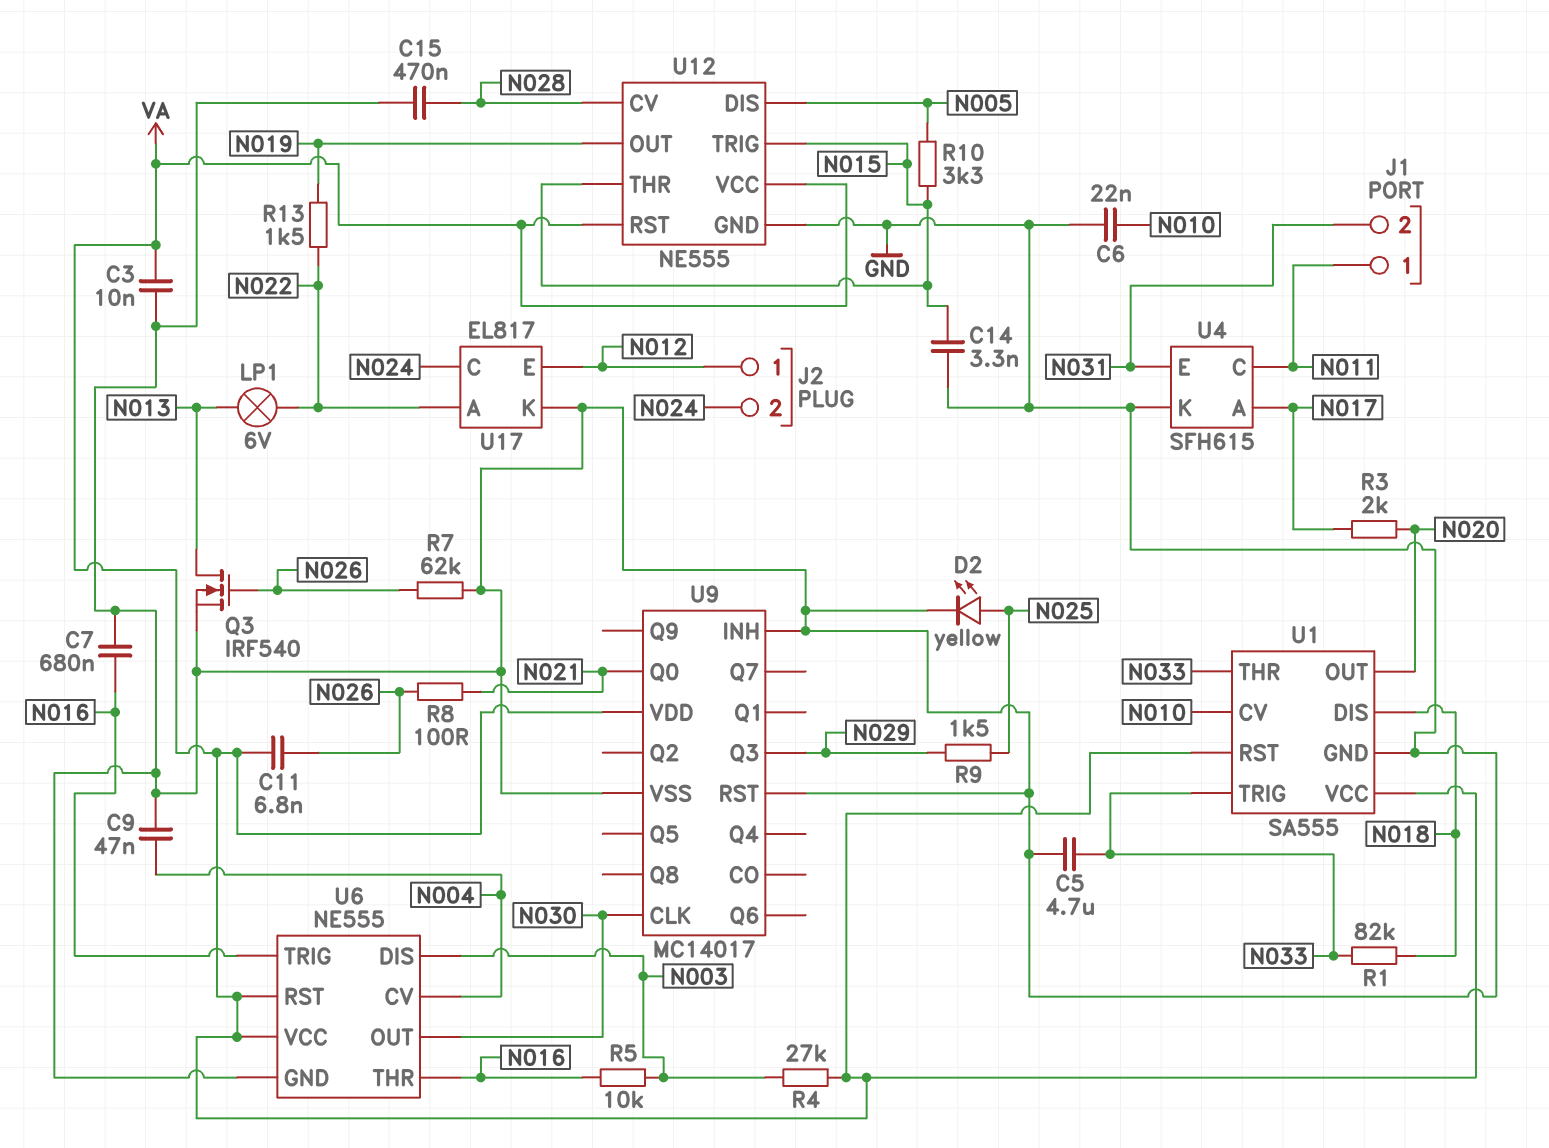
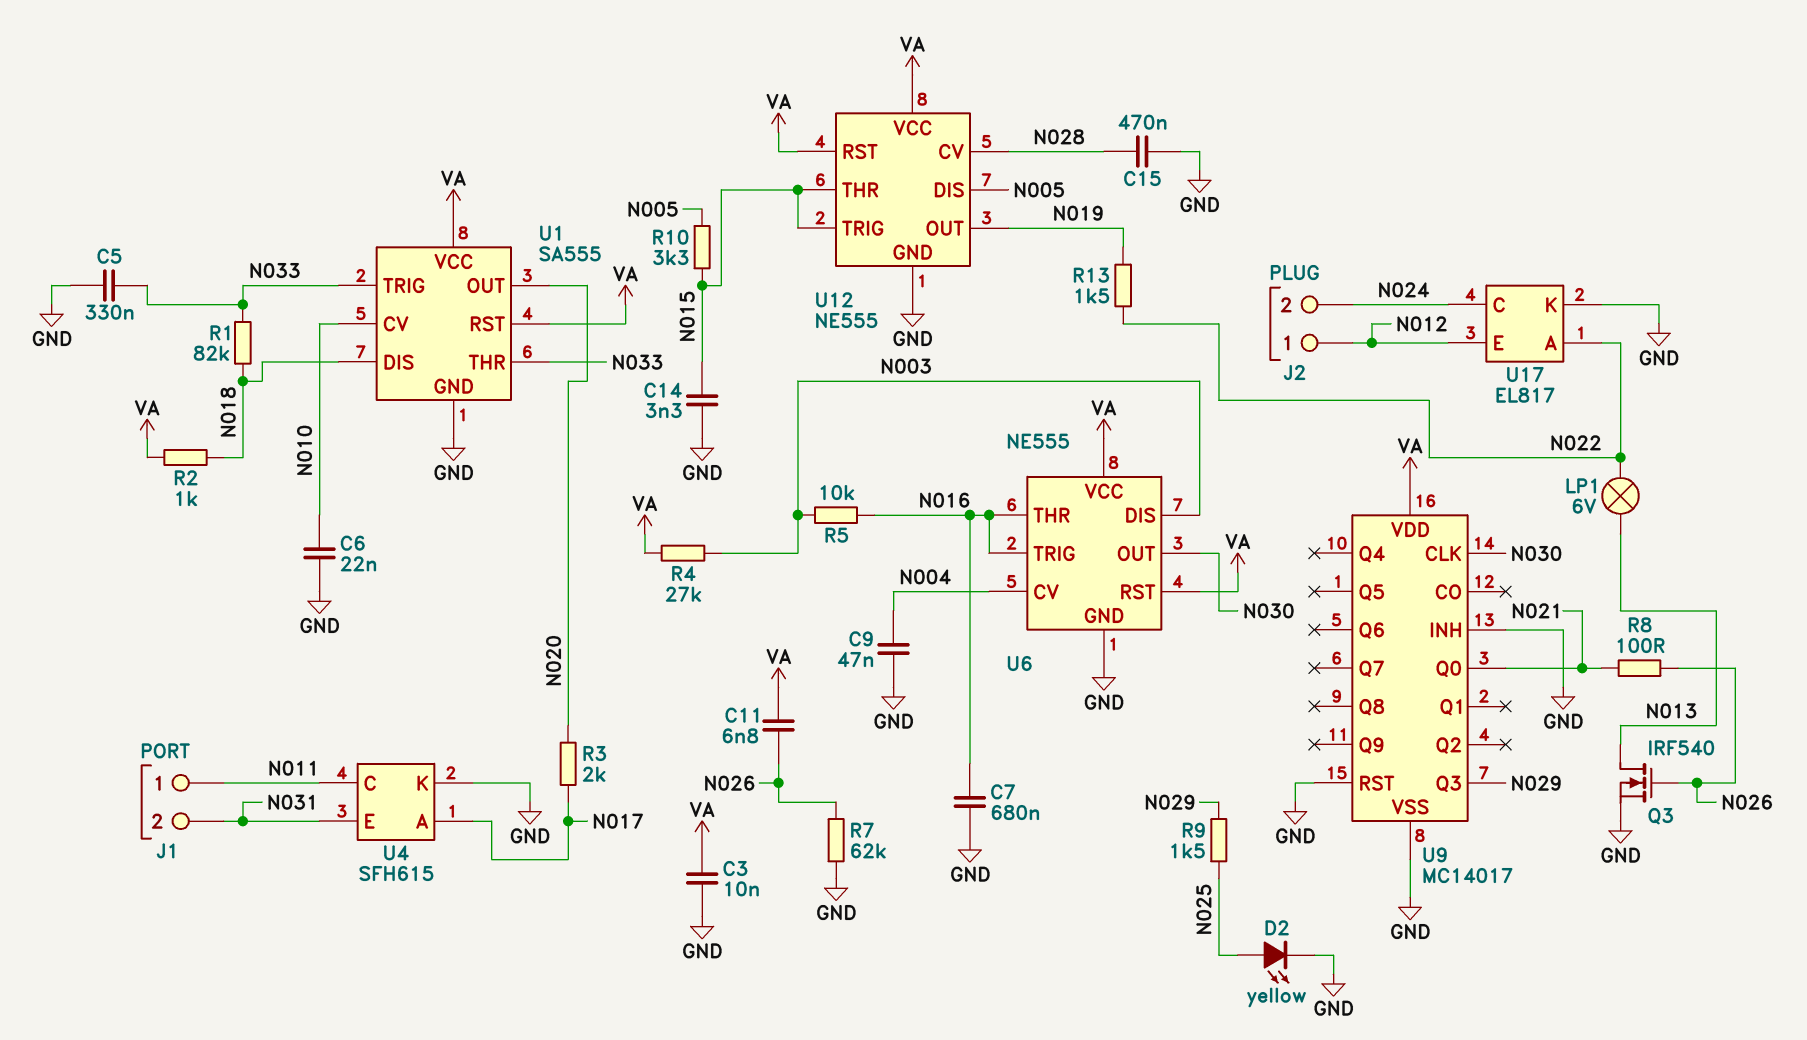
C5: 4.7uF (GND, N033) -> 330nF (GND, N033)
R2: none -> 1k (N018, VA)

